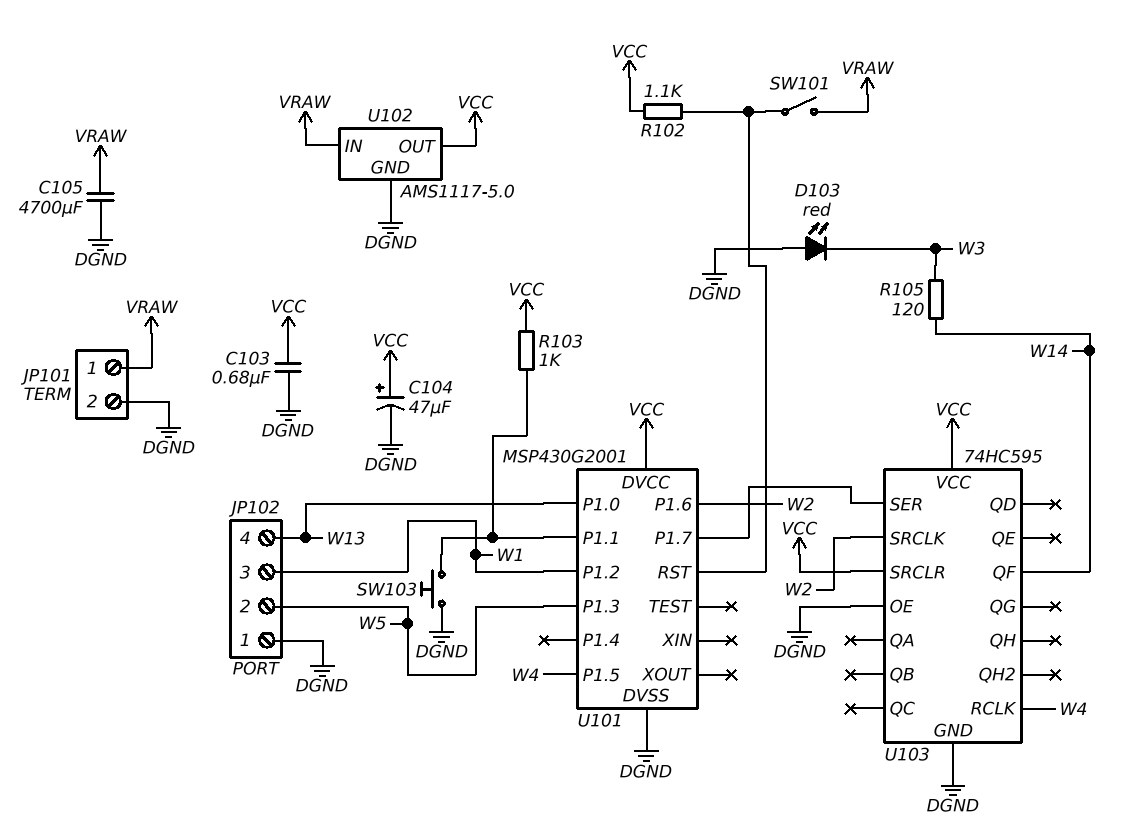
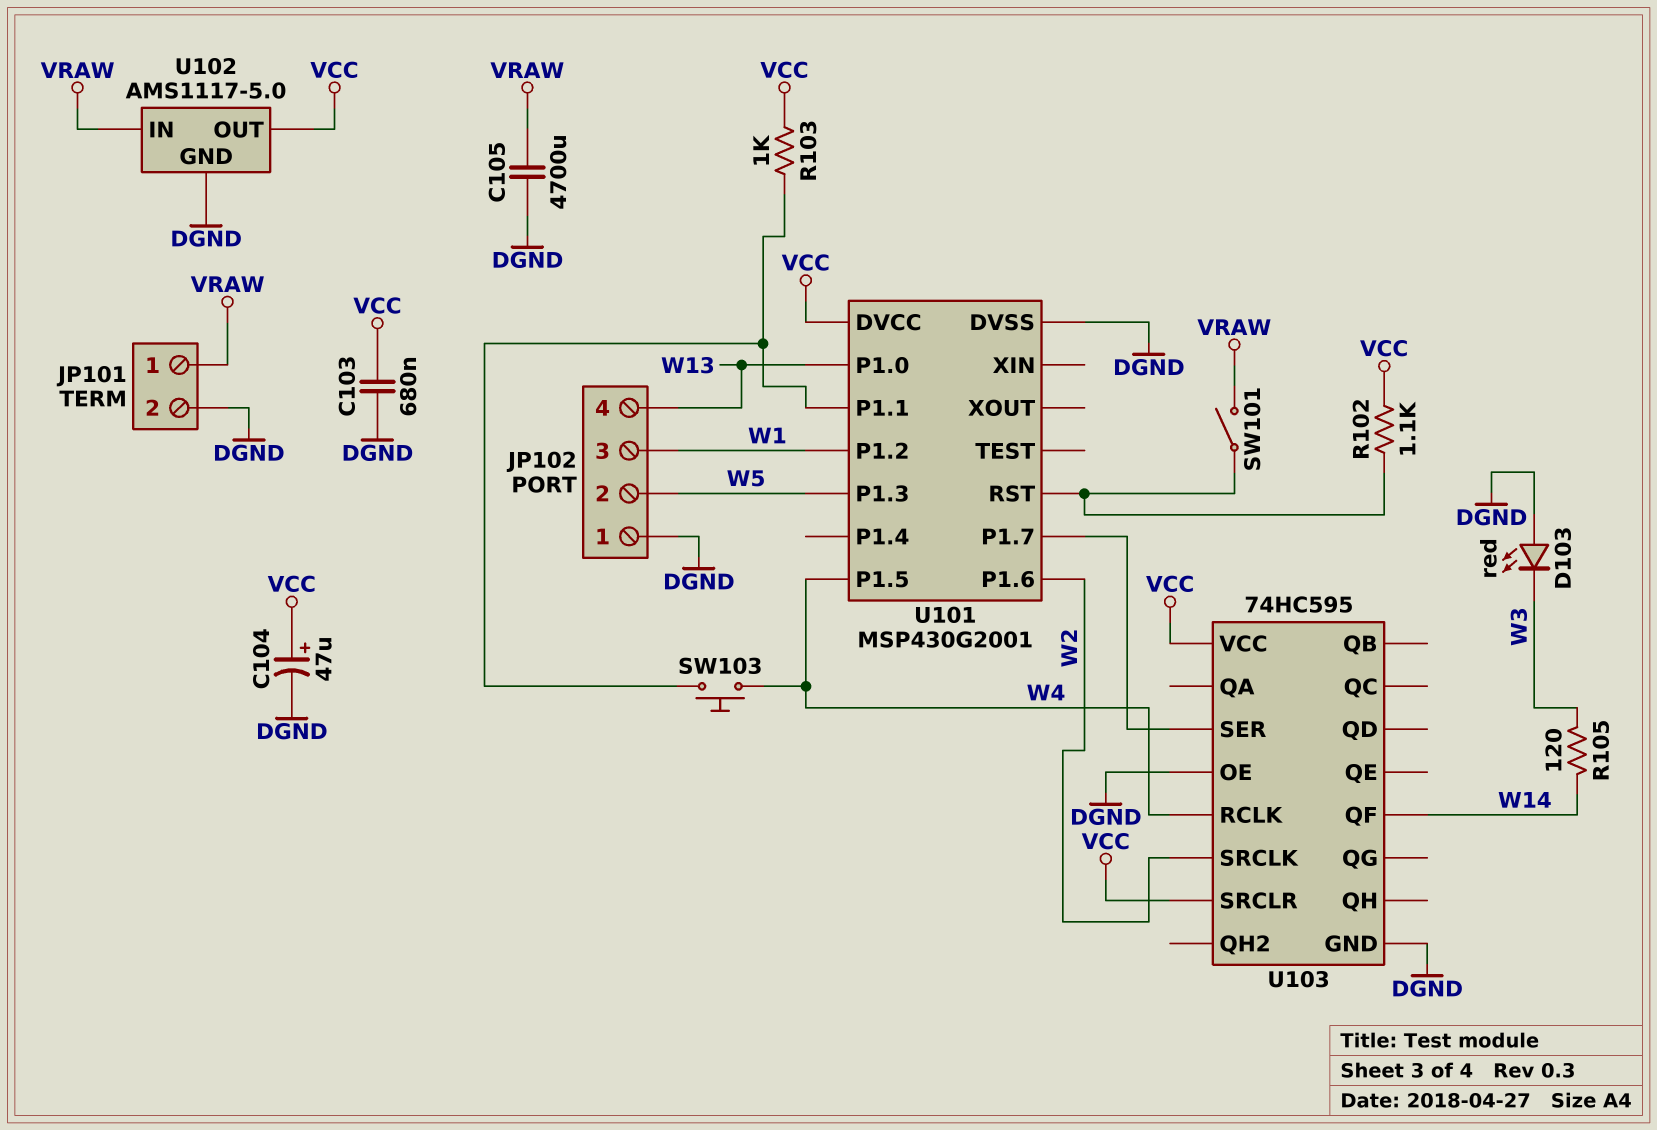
SW103: button (DGND, U101/P1.1) -> button (U101/P1.1, W4)

